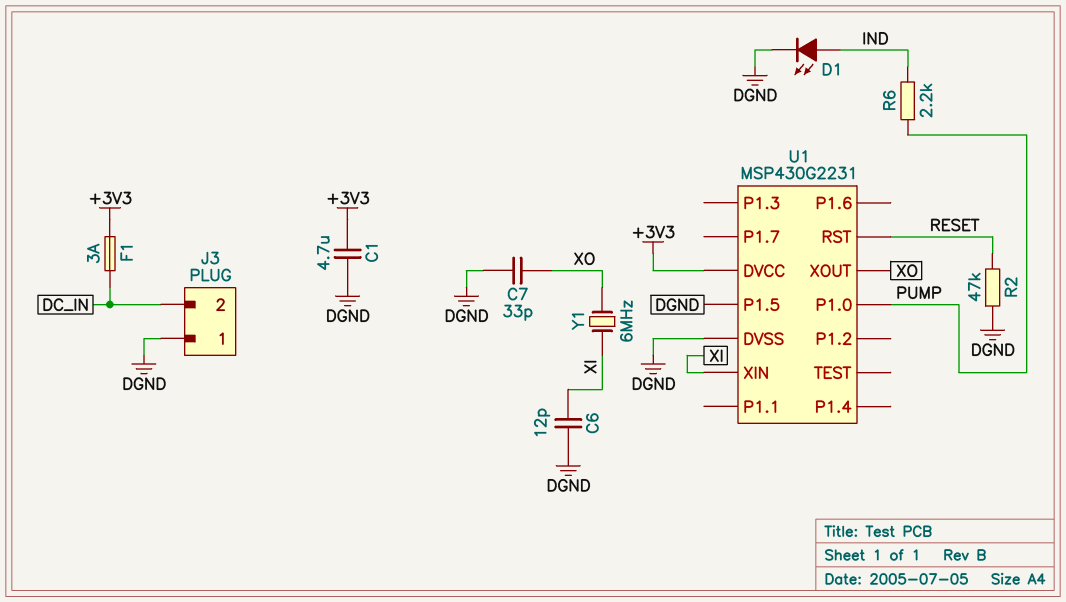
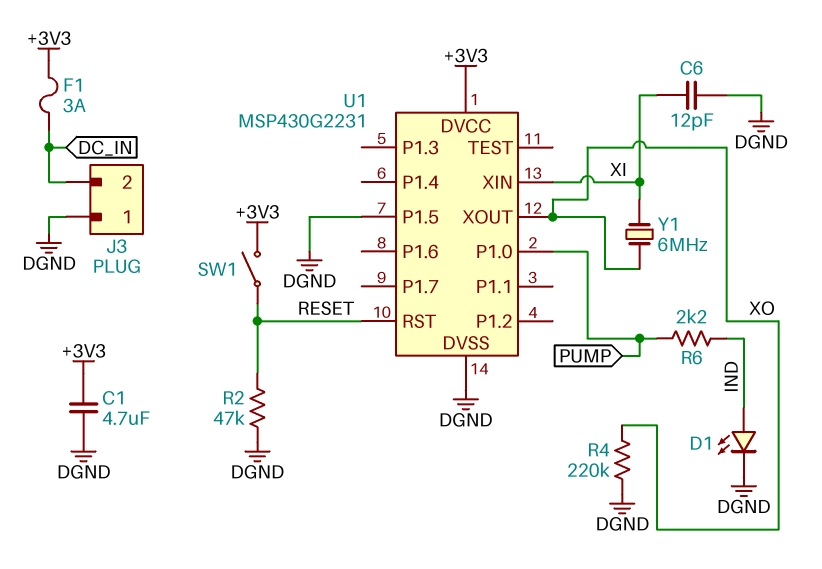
C7: 33pF (DGND, XO) -> none
R4: none -> 220k (DGND, XO)
SW1: none -> switch (+3V3, RESET)

